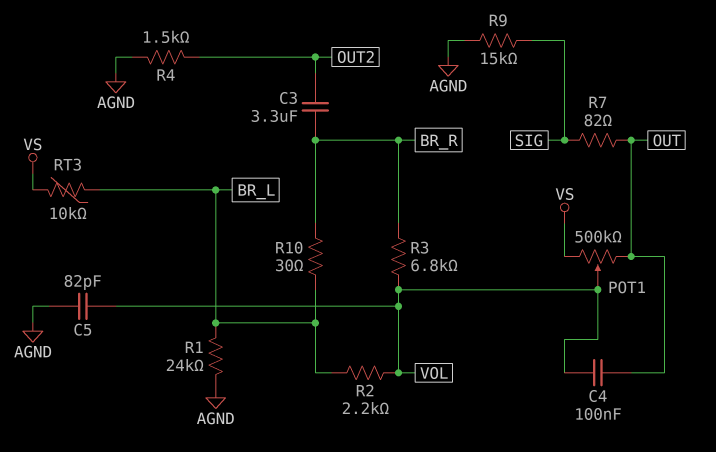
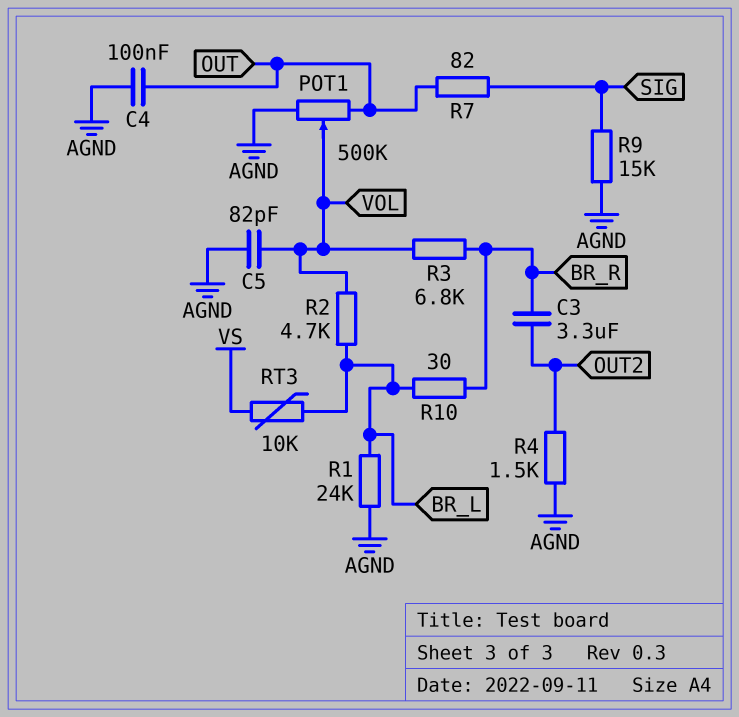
C4: 100nF (OUT, VOL) -> 100nF (AGND, OUT)
POT1: 500k (OUT, VS, wiper VOL) -> 500k (AGND, OUT, wiper VOL)
R2: 2.2k (BR_L, VOL) -> 4.7k (BR_L, VOL)

